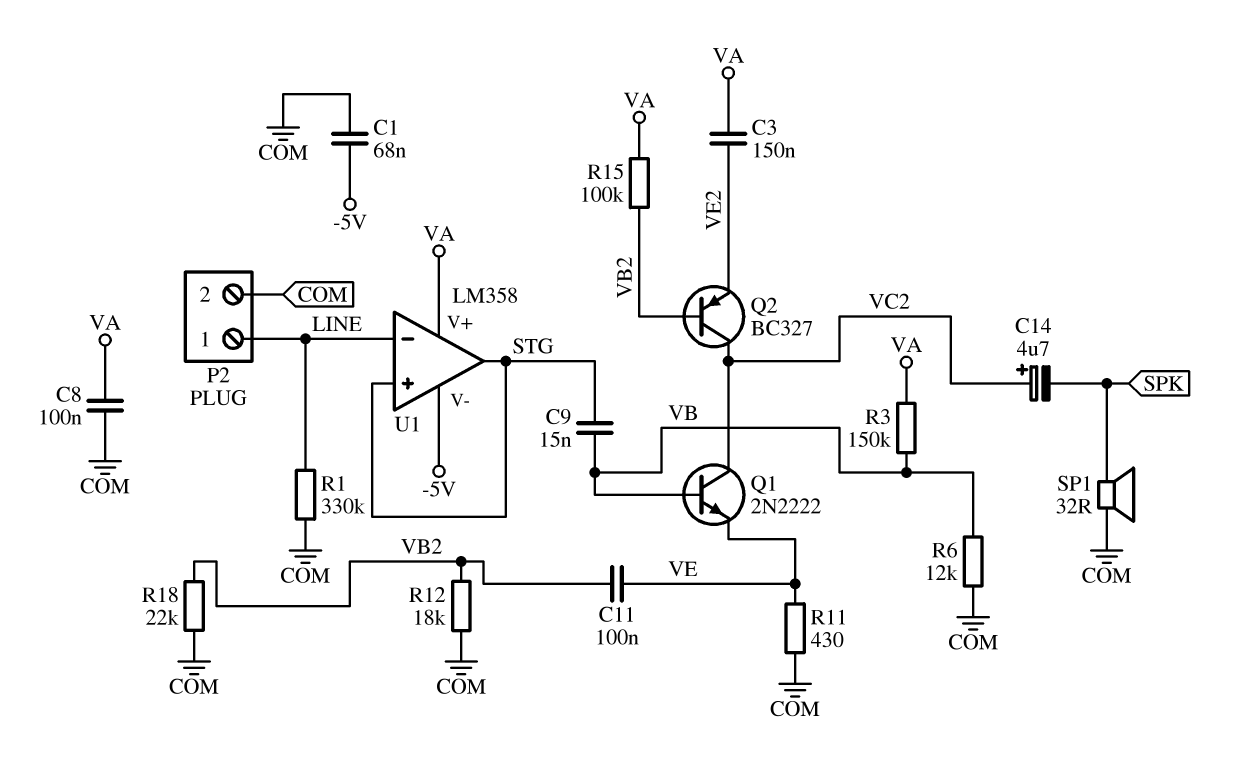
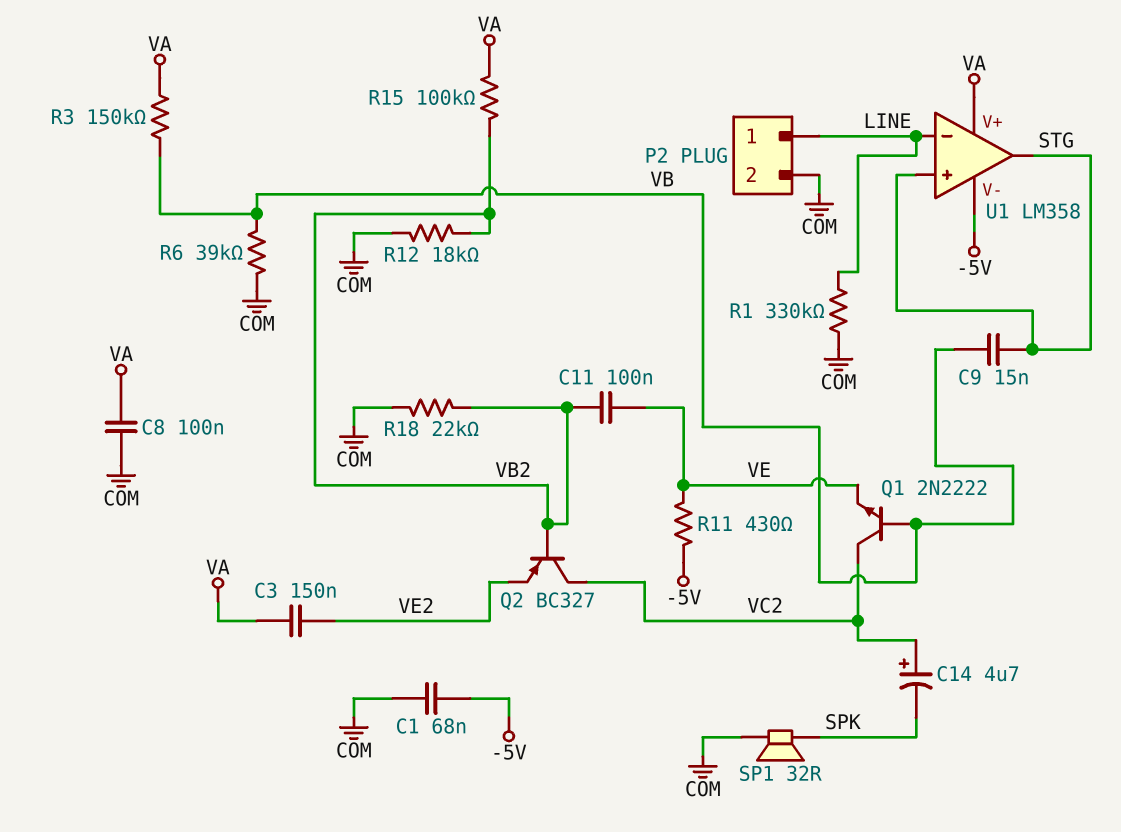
R6: 12k (COM, VB) -> 39k (COM, VB)
R11: 430 (COM, VE) -> 430 (-5V, VE)

